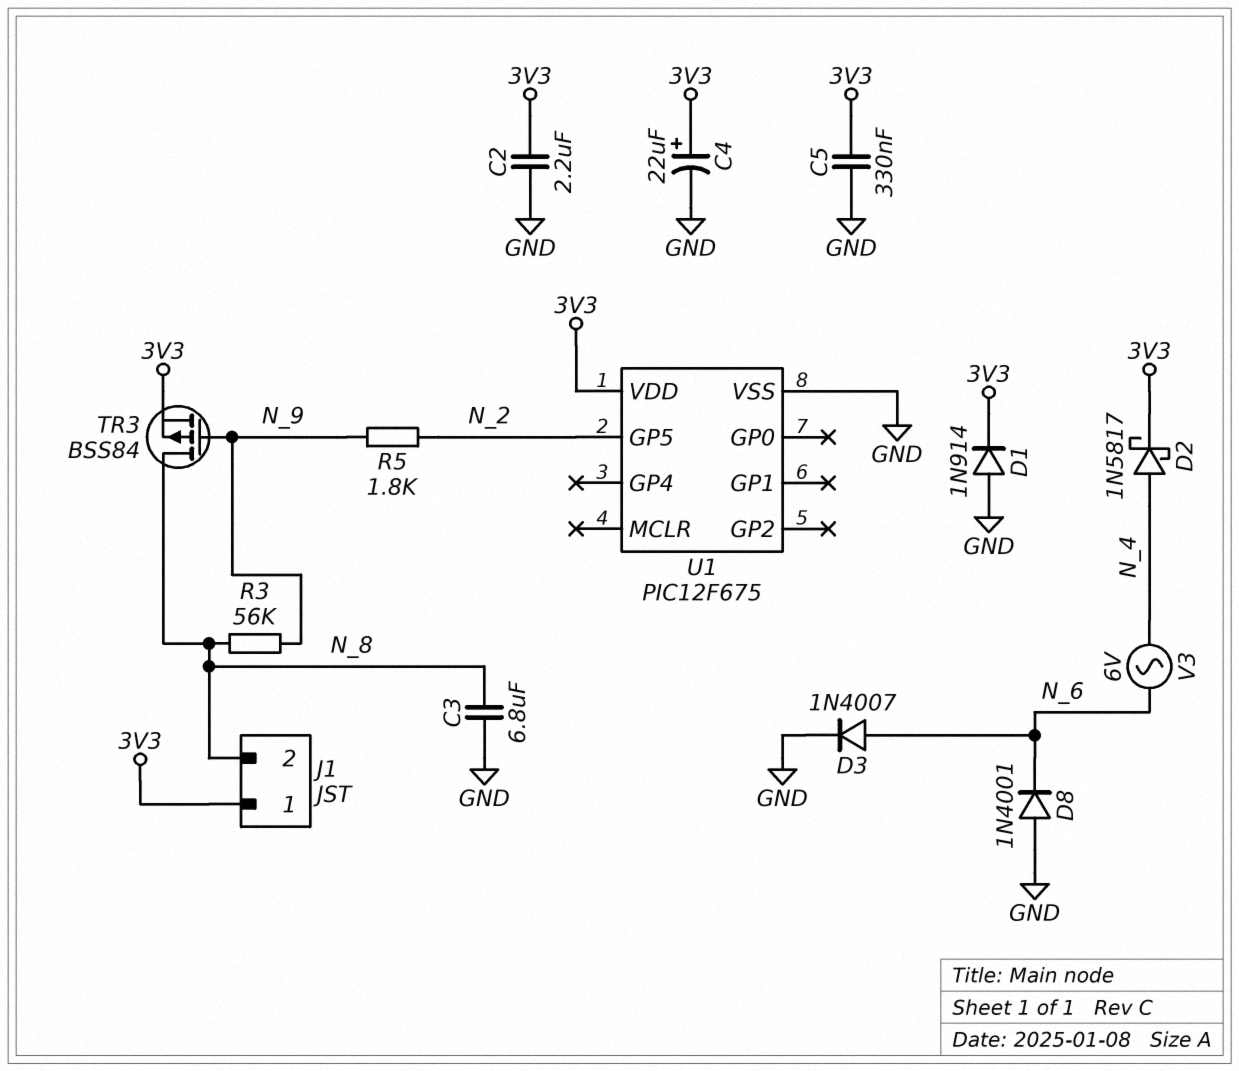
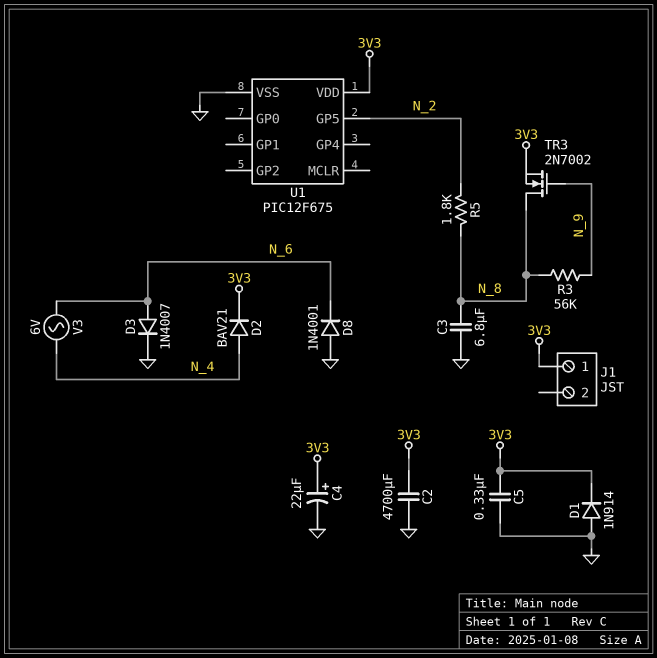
C2: 2.2uF (3V3, GND) -> 4700uF (3V3, GND)
D2: schottky 1N5817 (A N_4, K 3V3) -> diode BAV21 (A N_4, K 3V3)
J1 pin 2: N_8 -> none
R5: 1.8k (N_2, N_9) -> 1.8k (N_2, N_8)
TR3: PMOS BSS84 (G N_9, D N_8, S 3V3) -> NMOS 2N7002 (G N_9, D N_8, S 3V3)

